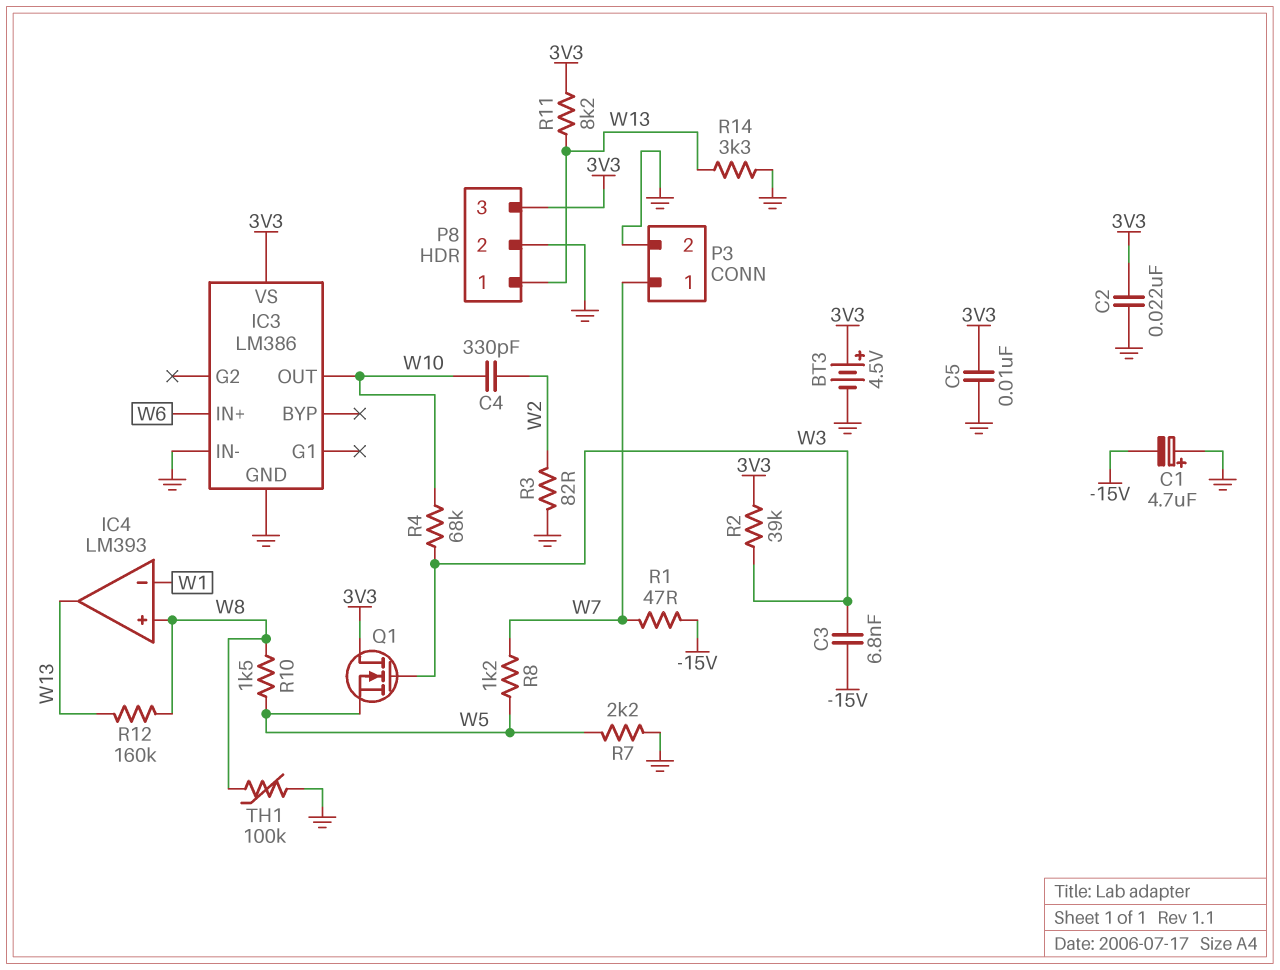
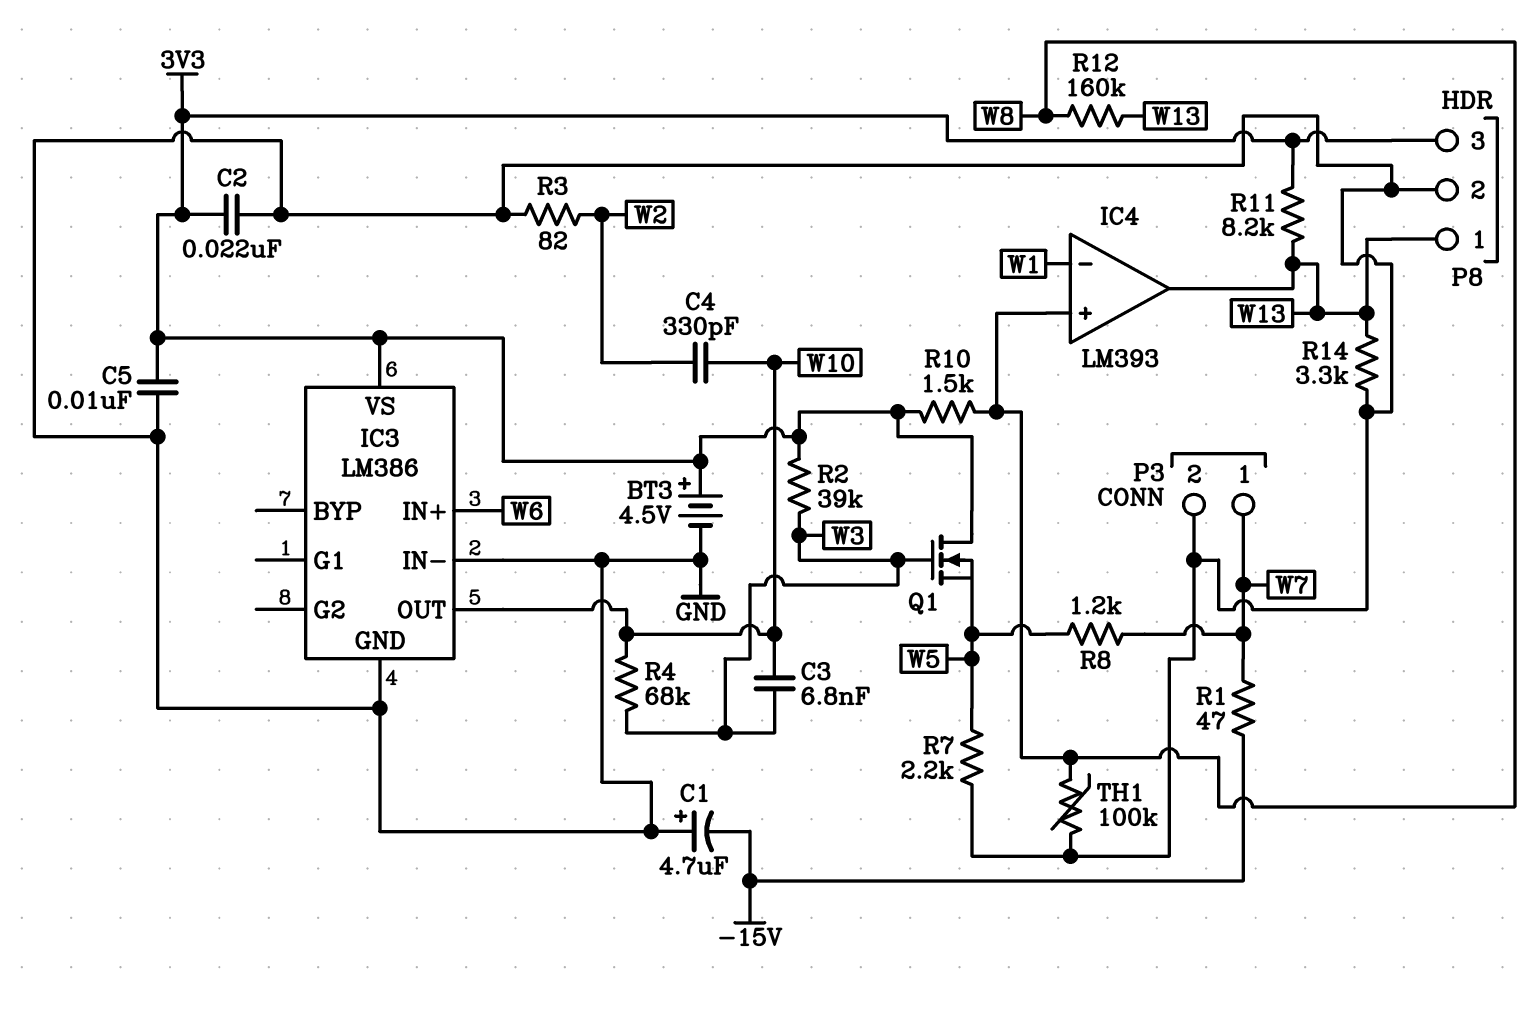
C3: 6.8nF (-15V, W3) -> 6.8nF (W3, W10)
R10: 1.5k (W5, W8) -> 1.5k (3V3, W8)

